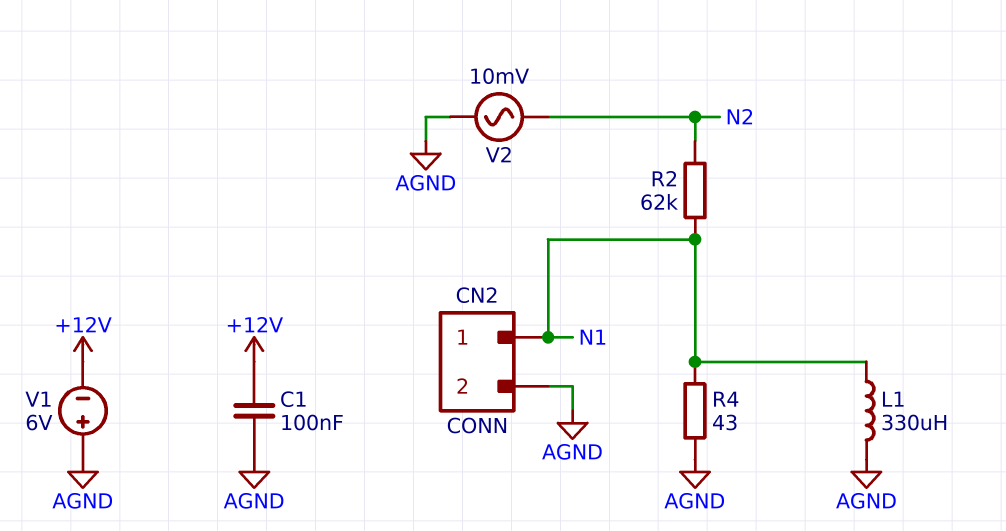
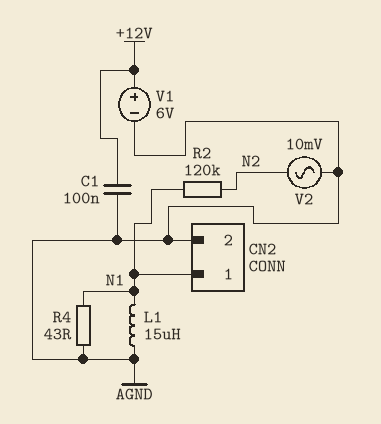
L1: 330uH (AGND, N1) -> 15uH (AGND, N1)
R2: 62k (N1, N2) -> 120k (N1, N2)
V1: 6V (plus AGND, minus +12V) -> 6V (plus +12V, minus AGND)

